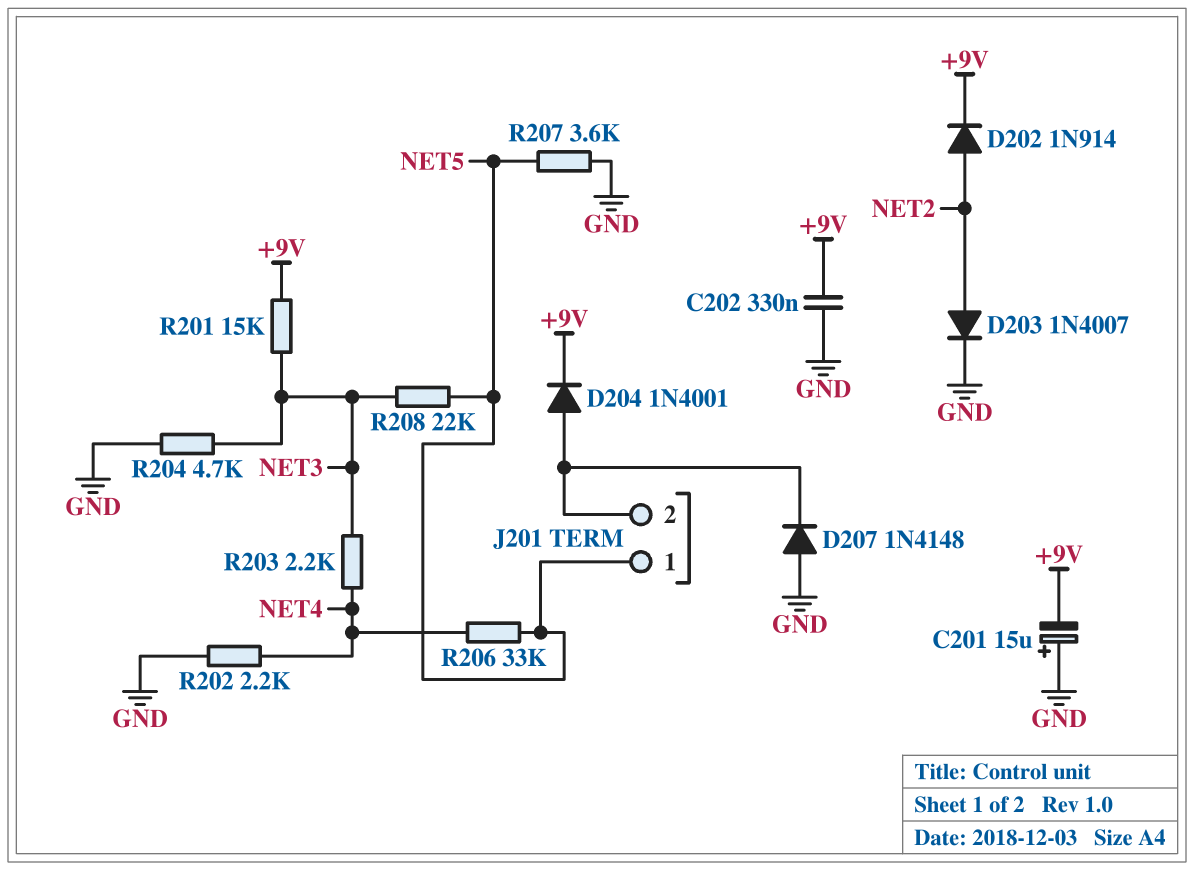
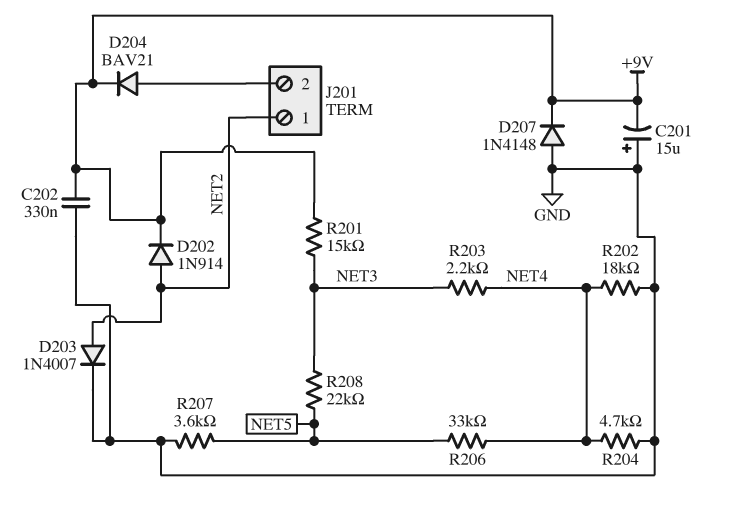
D204: diode 1N4001 (A J201/2, K +9V) -> diode BAV21 (A J201/2, K +9V)
D207: diode 1N4148 (A GND, K J201/2) -> diode 1N4148 (A GND, K +9V)
J201 pin 1: NET5 -> NET2
R202: 2.2k (GND, NET4) -> 18k (GND, NET4)
R204: 4.7k (GND, NET3) -> 4.7k (GND, NET4)

